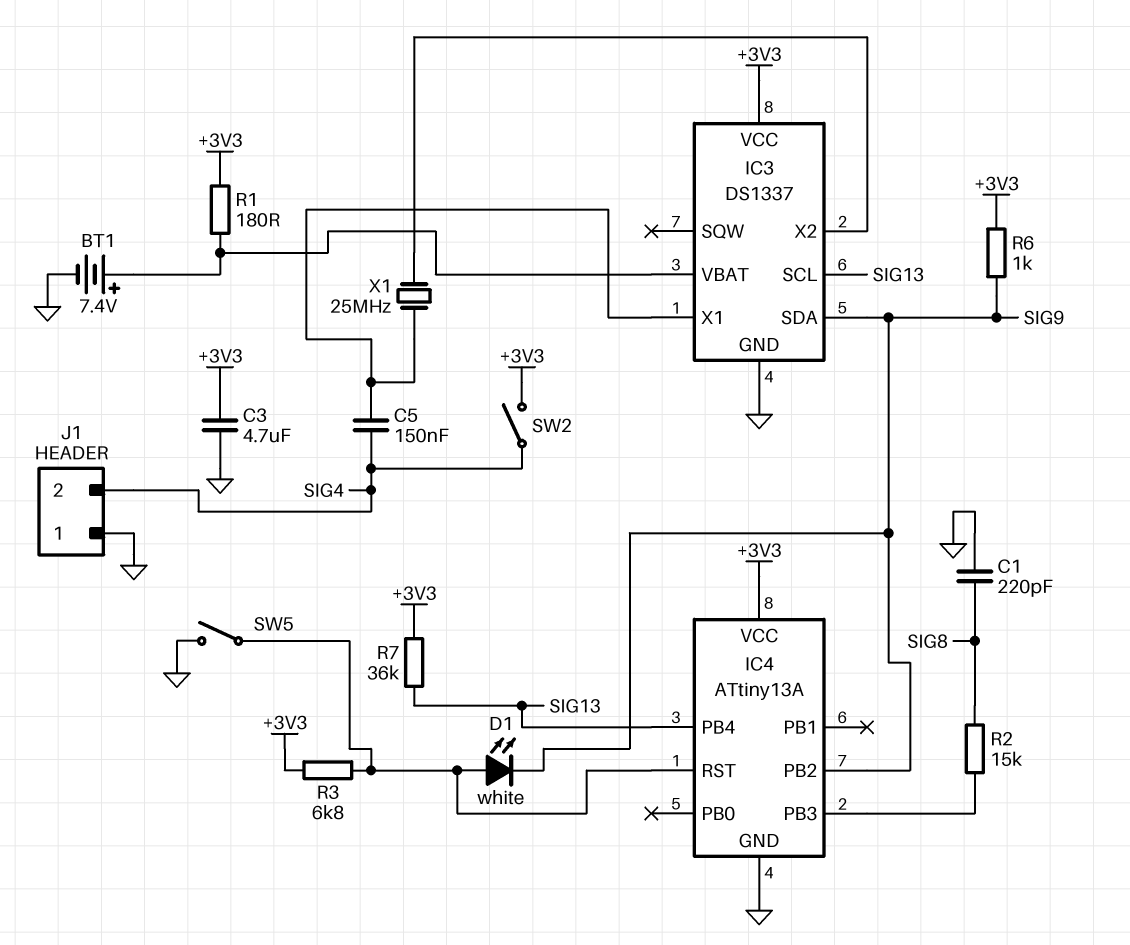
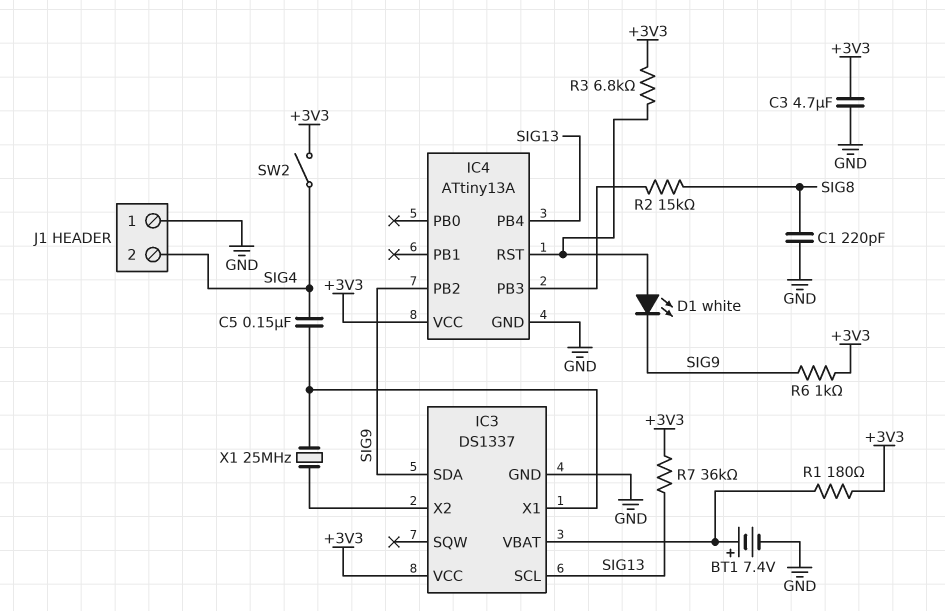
SW5: switch (GND, IC4/RST) -> none

